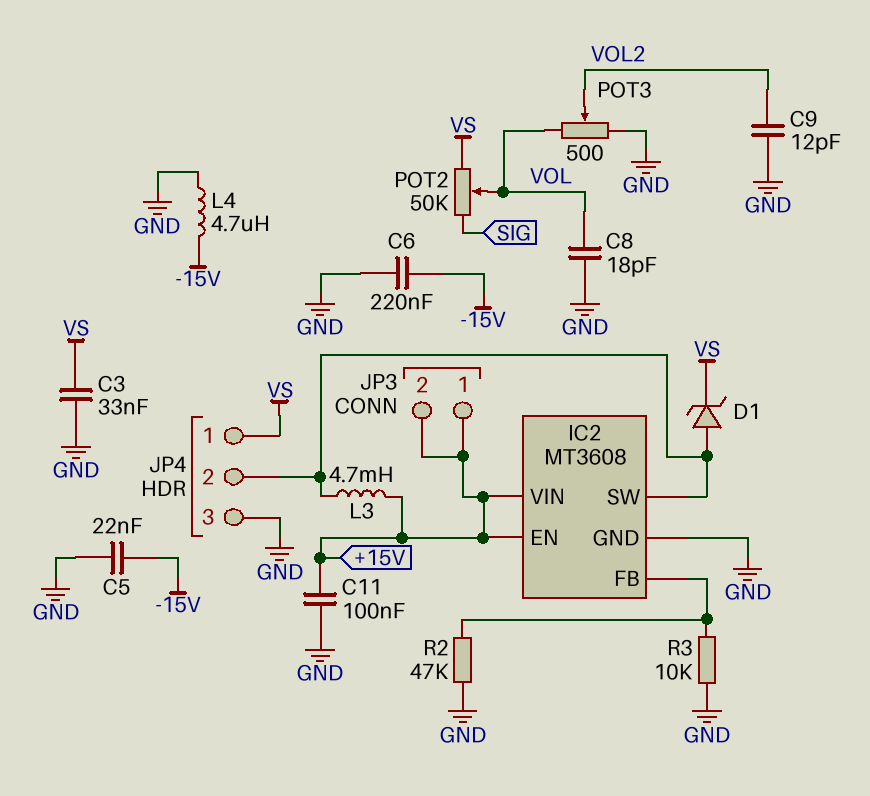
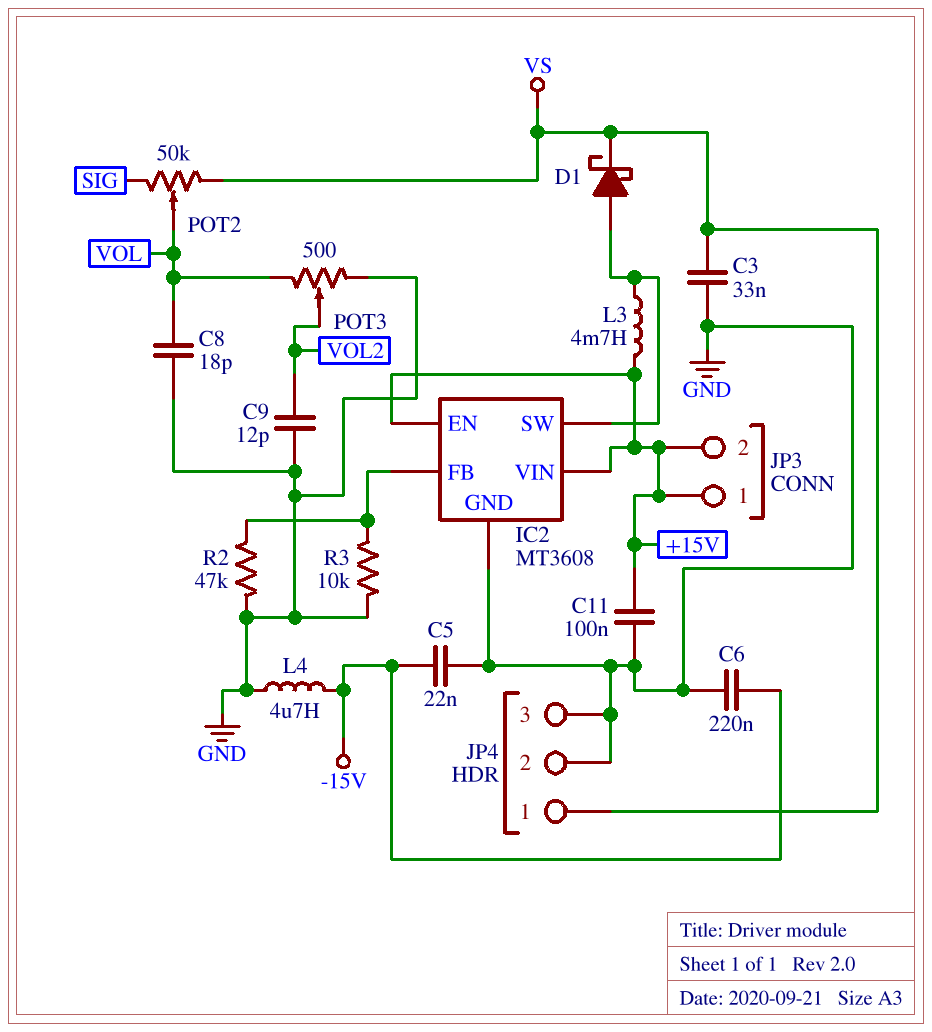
D1: zener (A IC2/SW, K VS) -> schottky (A IC2/SW, K VS)
JP4 pin 2: IC2/SW -> GND

